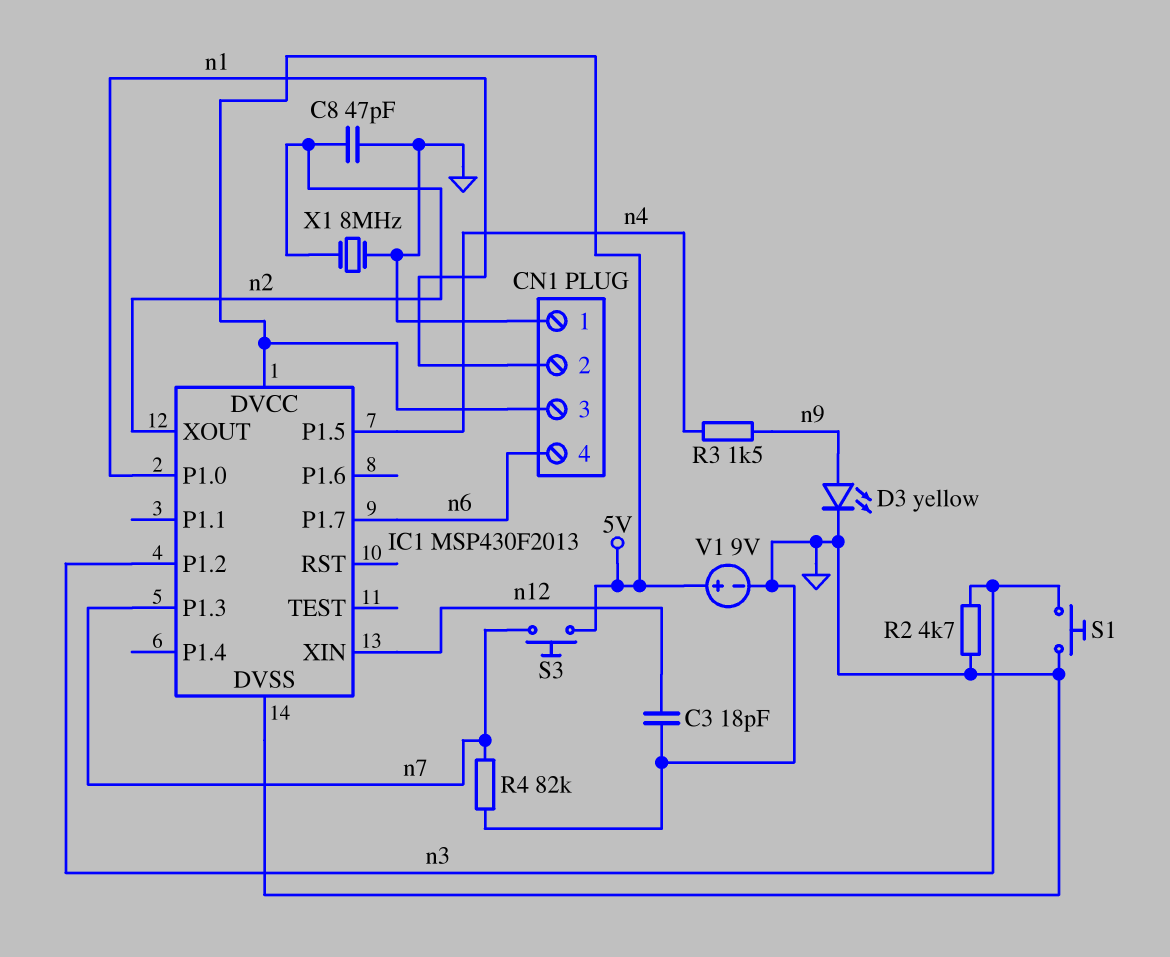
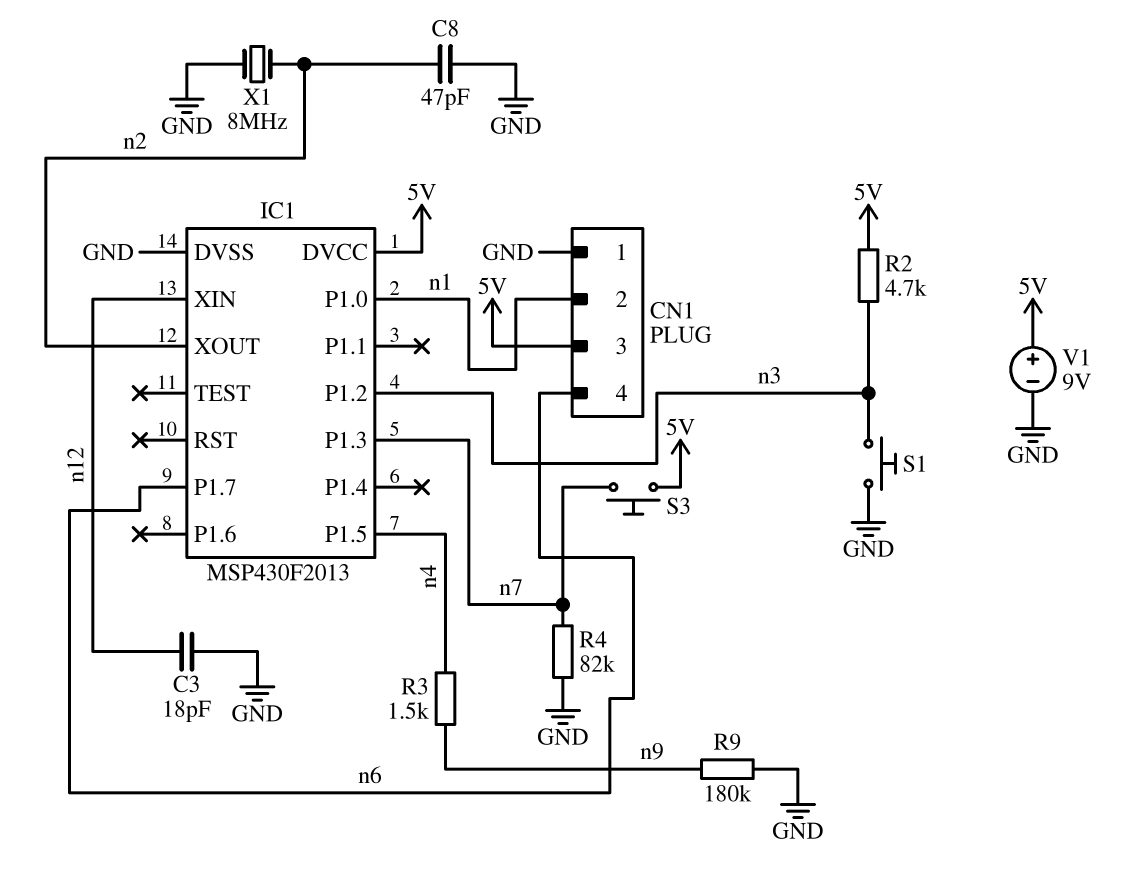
D3: LED yellow (A n9, K GND) -> none
R2: 4.7k (GND, n3) -> 4.7k (5V, n3)
R9: none -> 180k (GND, n9)

